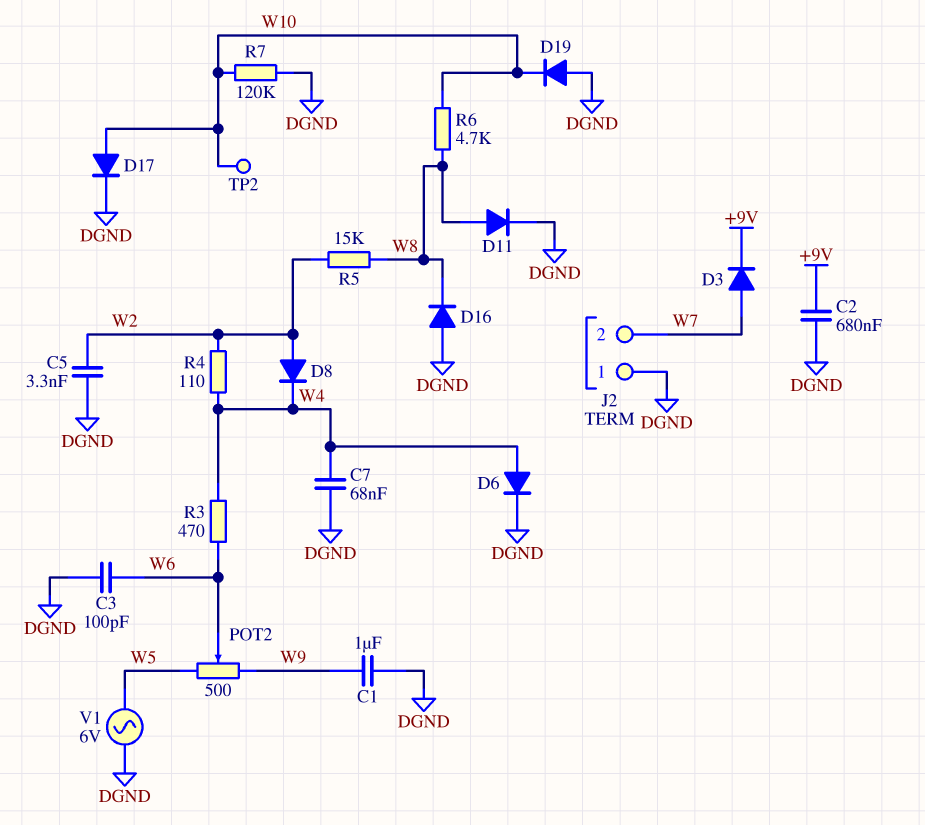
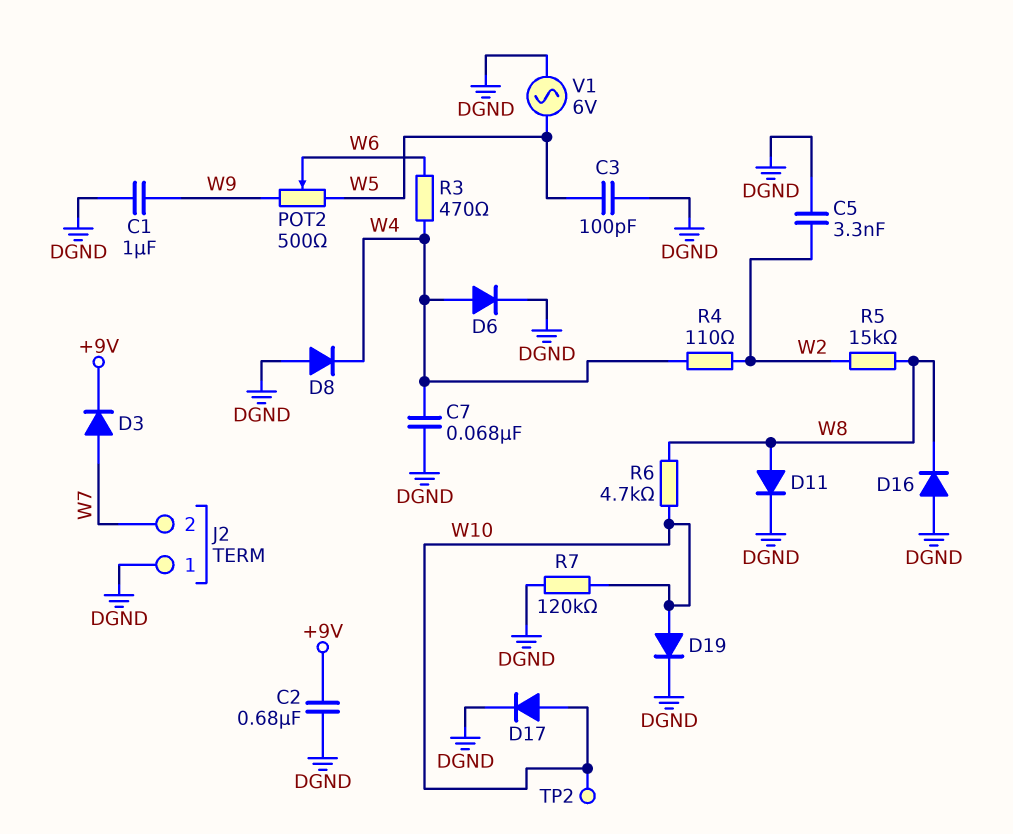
C3: 100pF (DGND, W6) -> 100pF (DGND, W5)
D8: diode (A W2, K W4) -> diode (A DGND, K W4)
D19: diode (A DGND, K W10) -> diode (A W10, K DGND)

